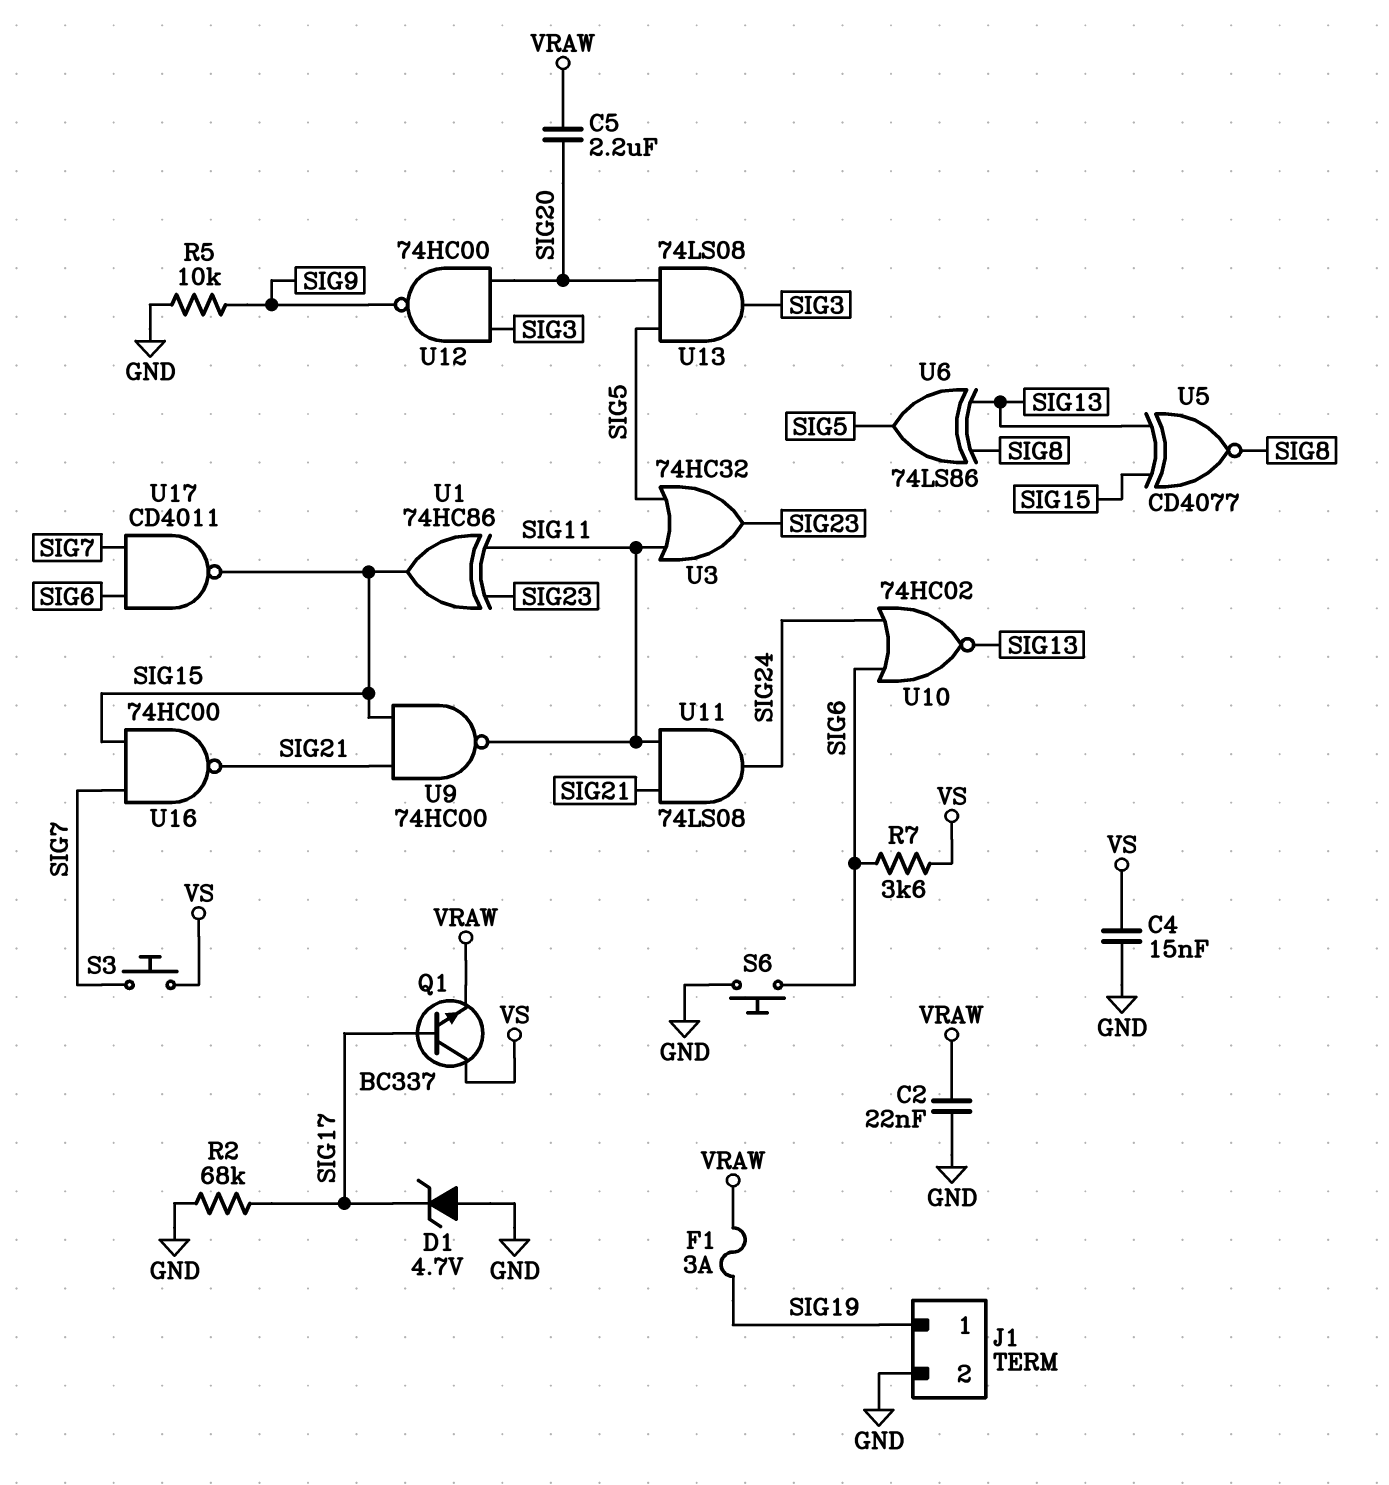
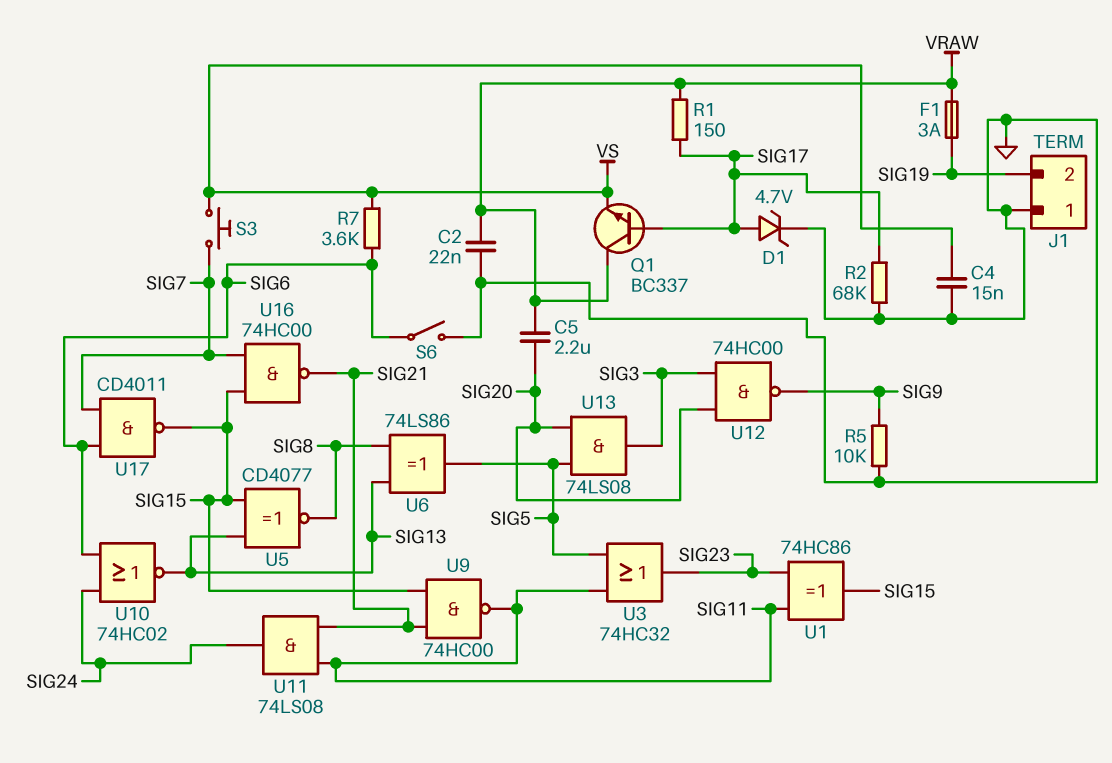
D1: zener 4.7V (A GND, K SIG17) -> zener 4.7V (A SIG17, K GND)
J1 pin 1: SIG19 -> GND
J1 pin 2: GND -> SIG19
Q1: NPN BC337 (B SIG17, C VS, E VRAW) -> NPN BC337 (B SIG17, C VRAW, E VS)
R1: none -> 150 (SIG17, VRAW)
S6: button (GND, SIG6) -> switch (GND, SIG6)

